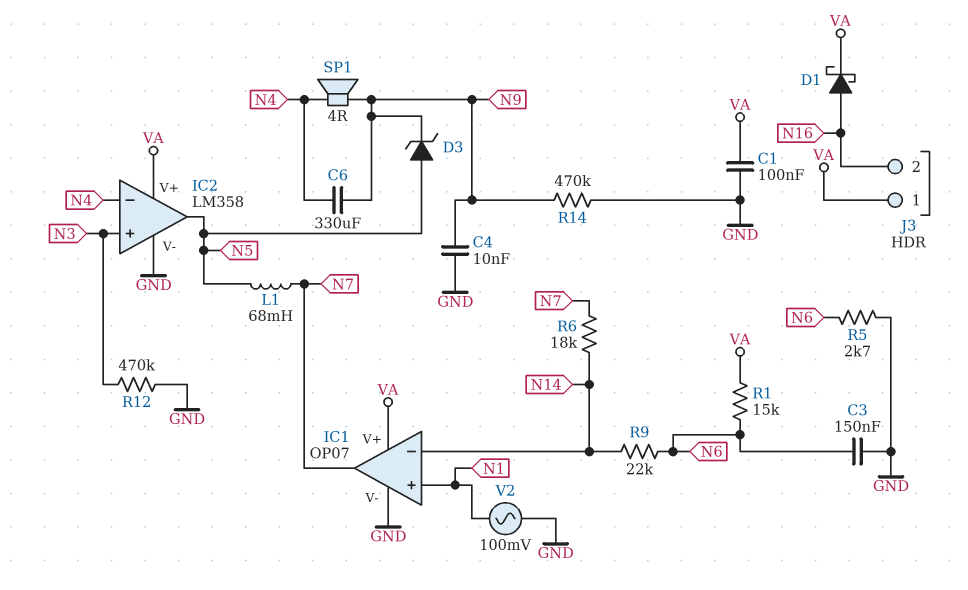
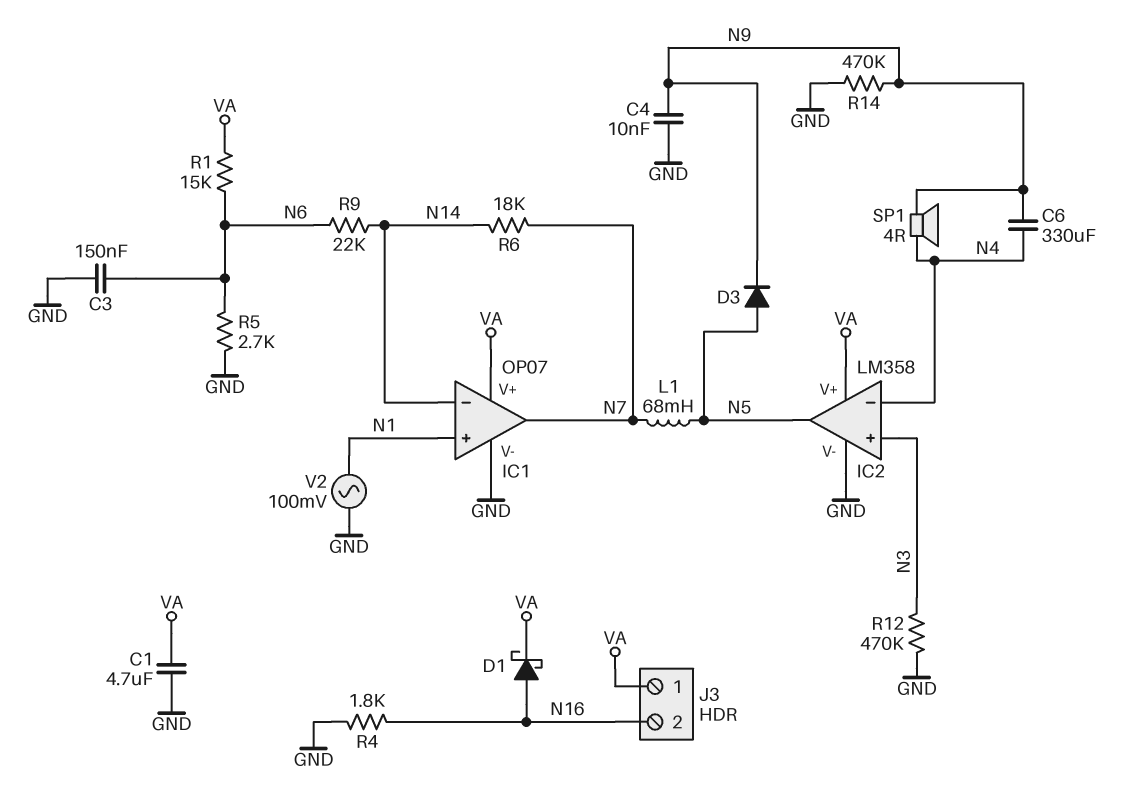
C1: 100nF (GND, VA) -> 4.7uF (GND, VA)
D3: zener (A N5, K N9) -> diode (A N5, K N9)
R4: none -> 1.8k (GND, N16)

